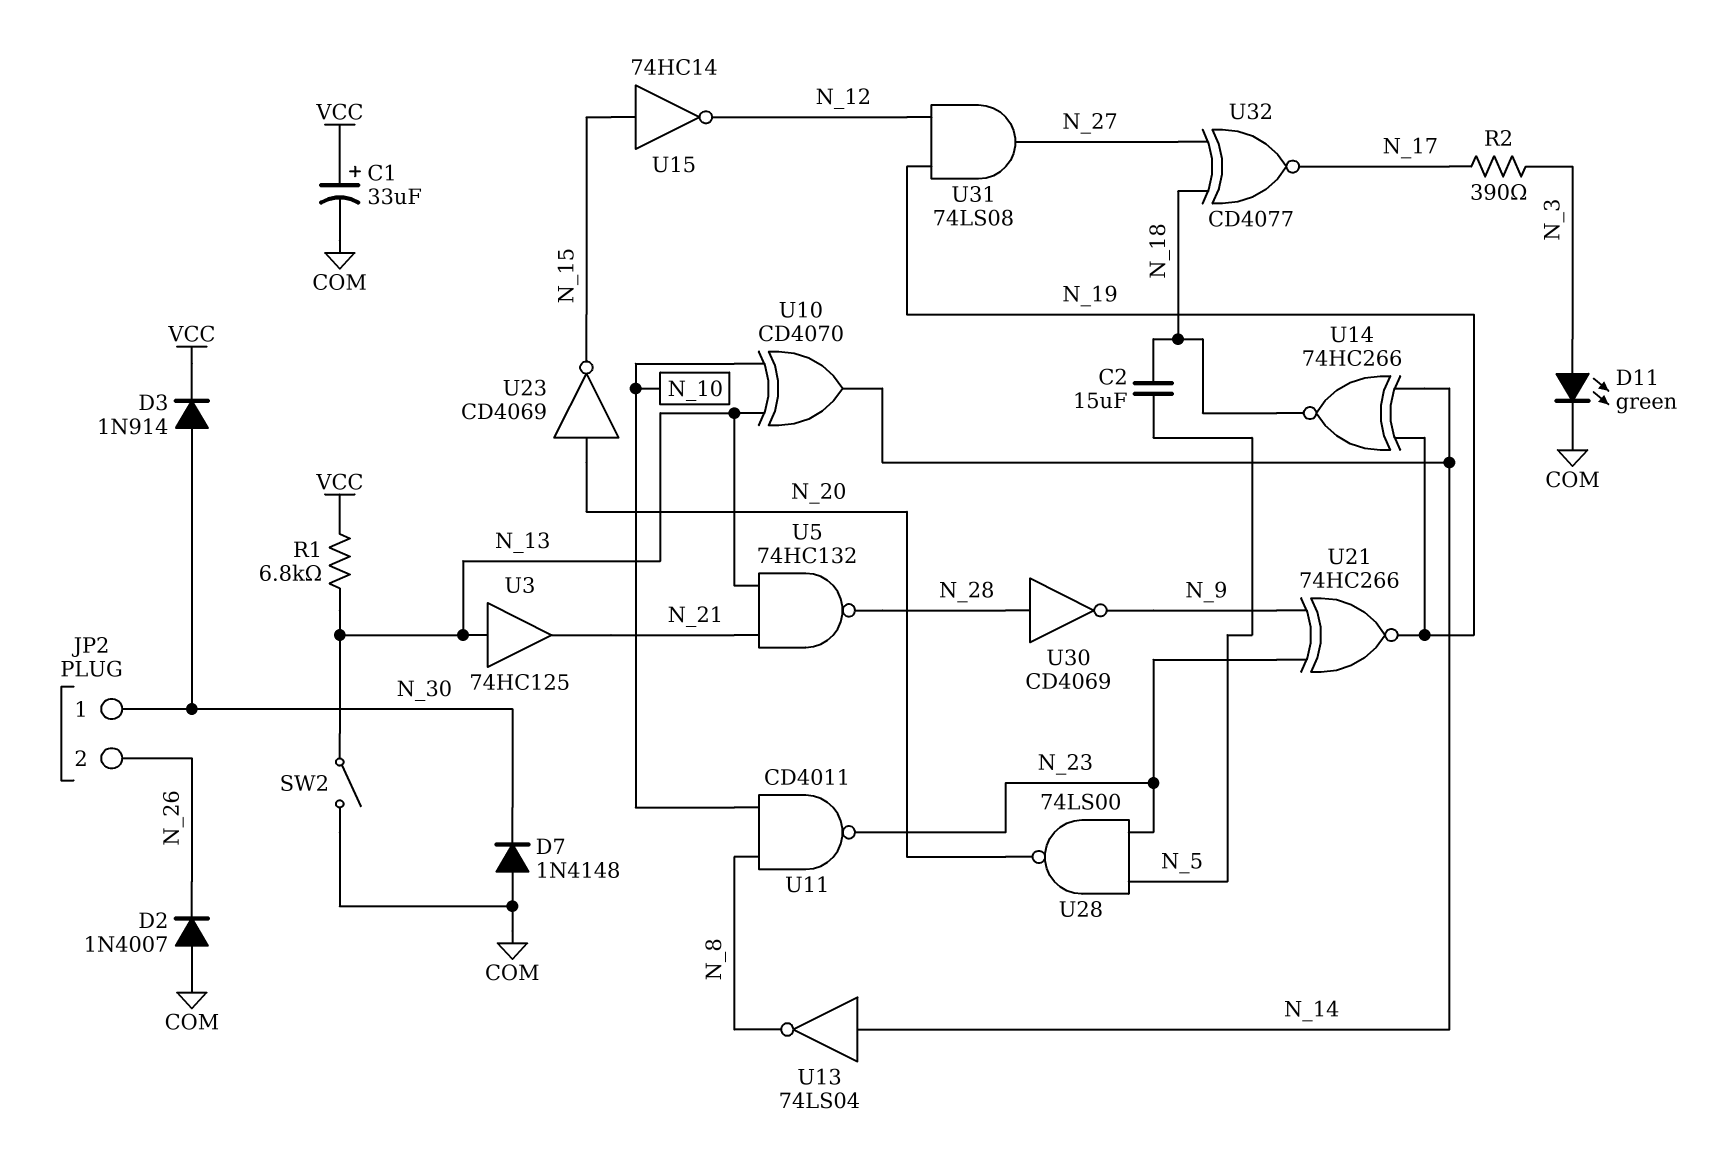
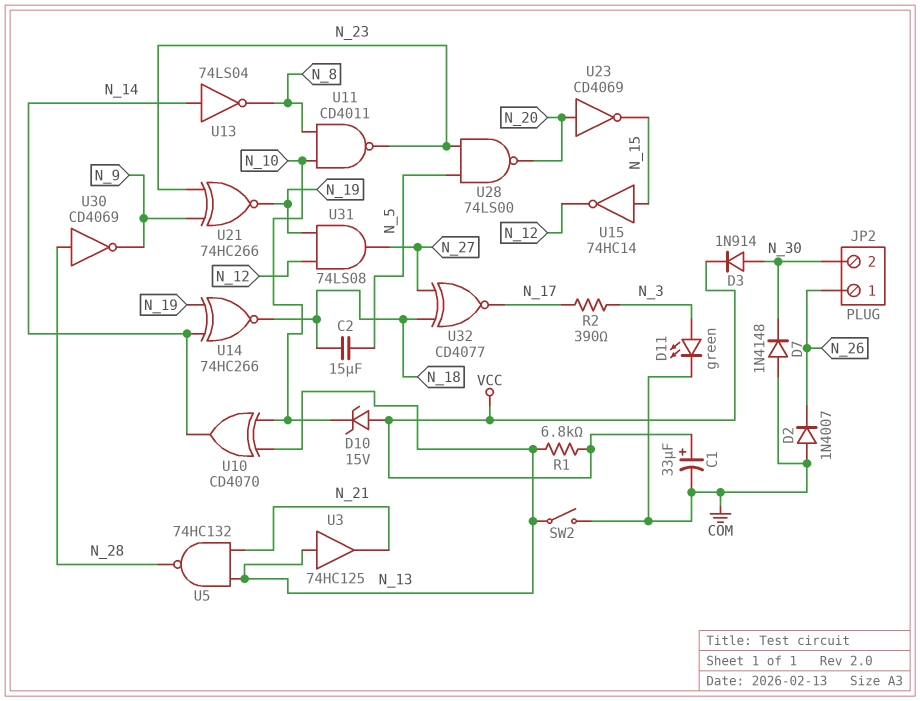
D10: none -> zener 15V (A VCC, K N_10)
JP2 pin 1: N_30 -> N_26
JP2 pin 2: N_26 -> N_30

